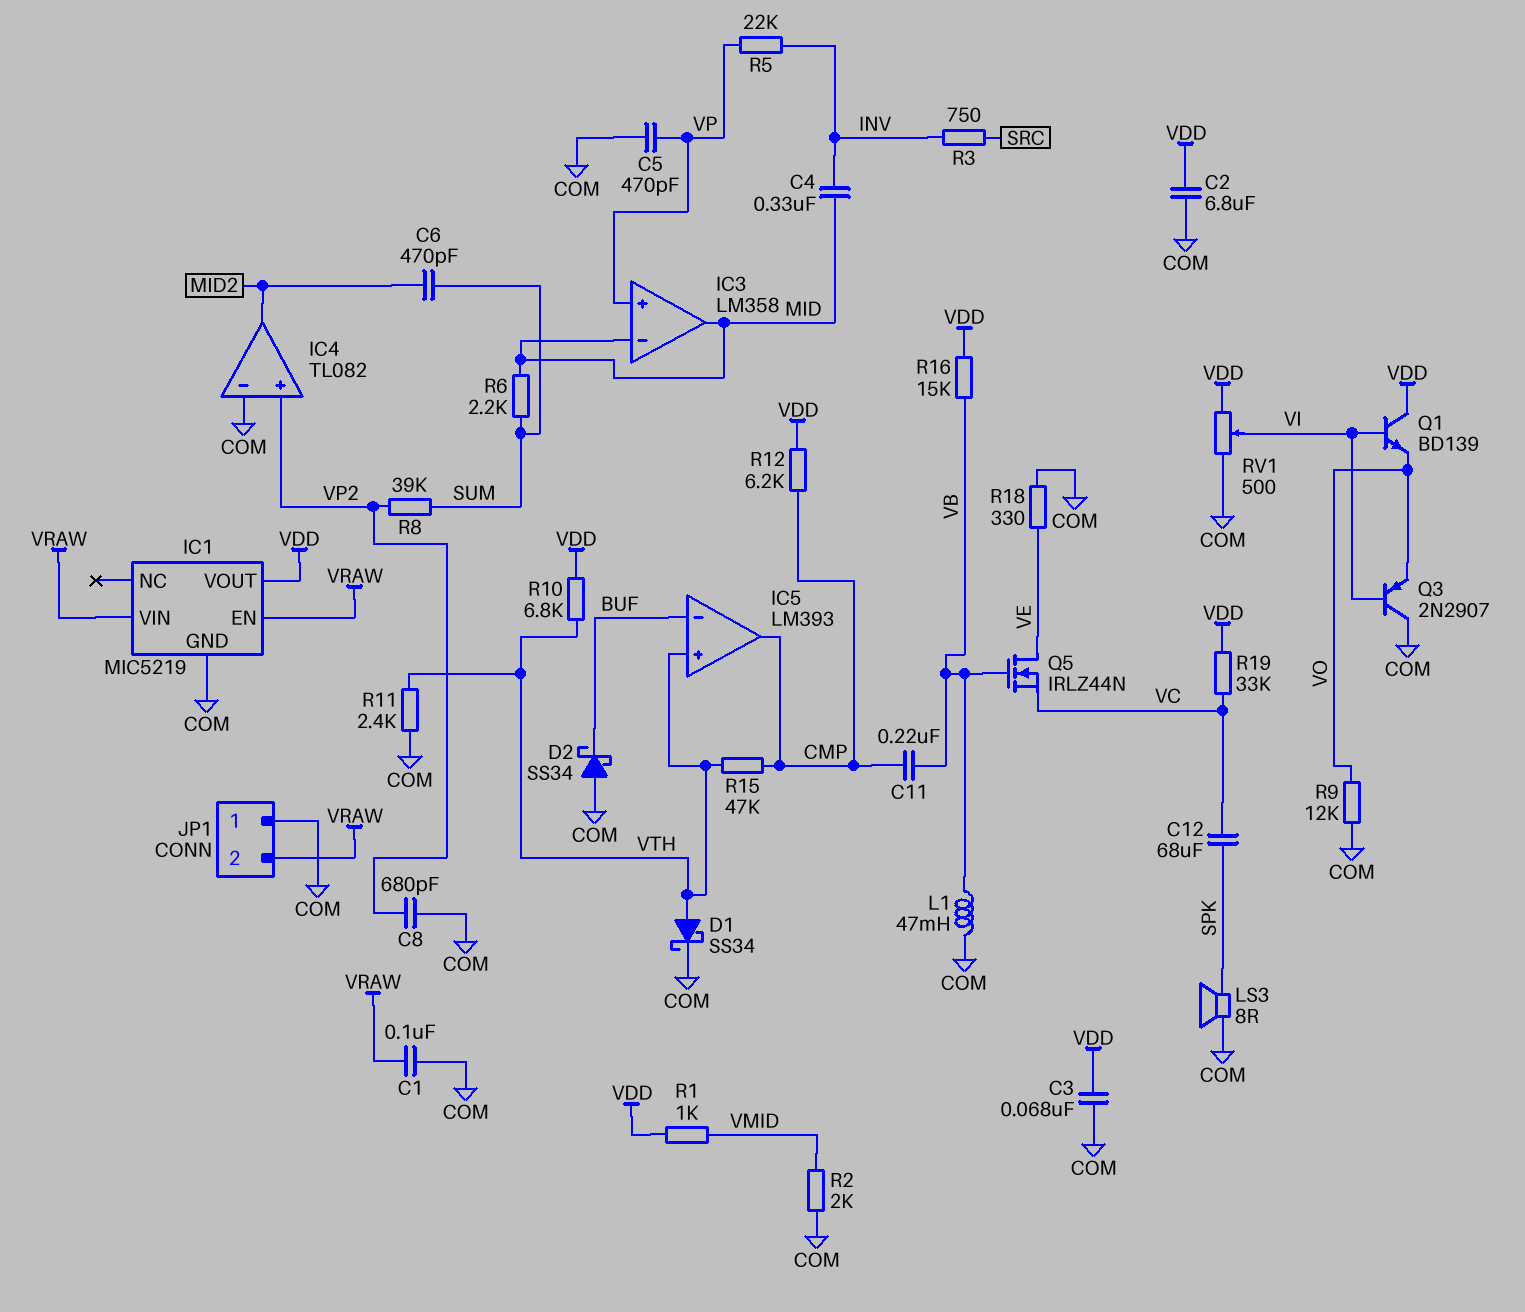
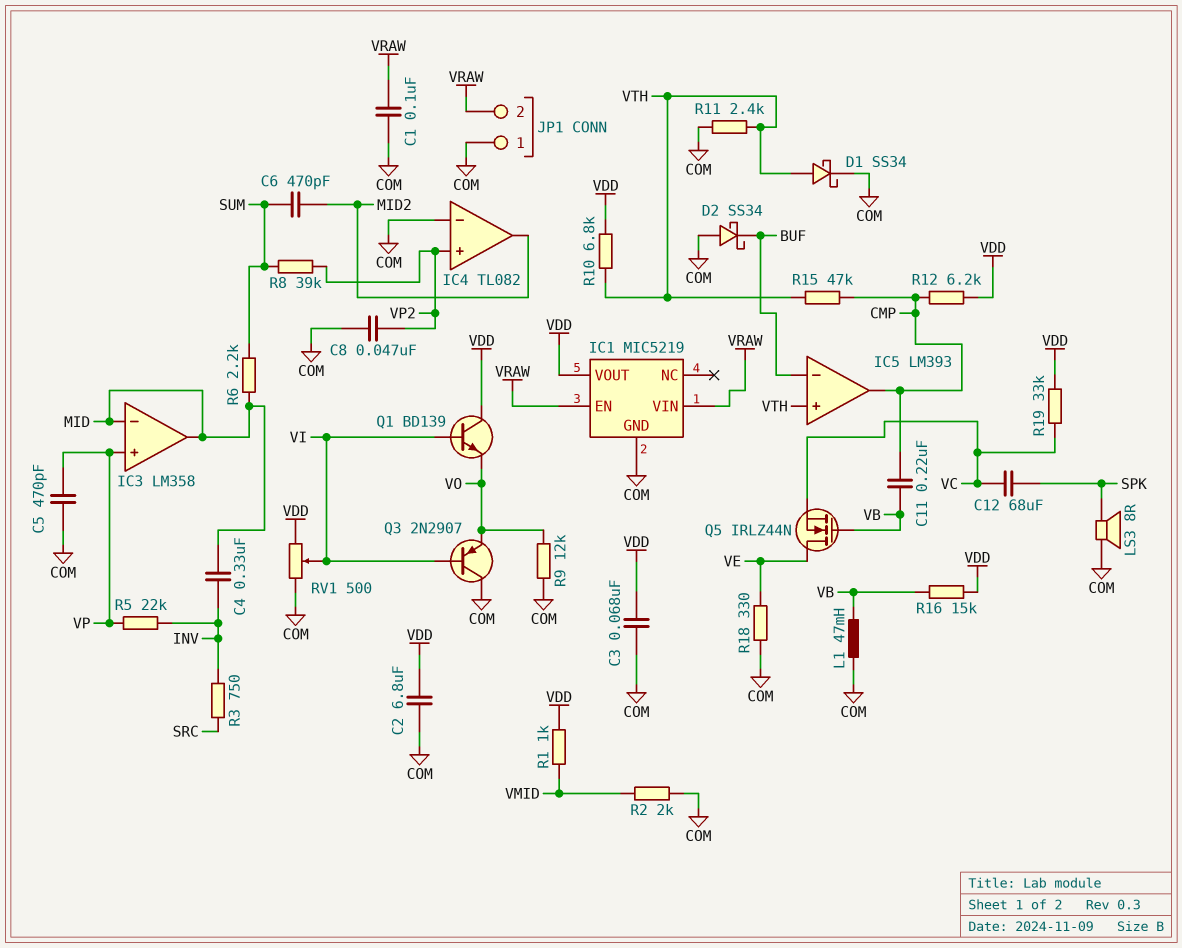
C8: 680pF (COM, VP2) -> 47nF (COM, VP2)

